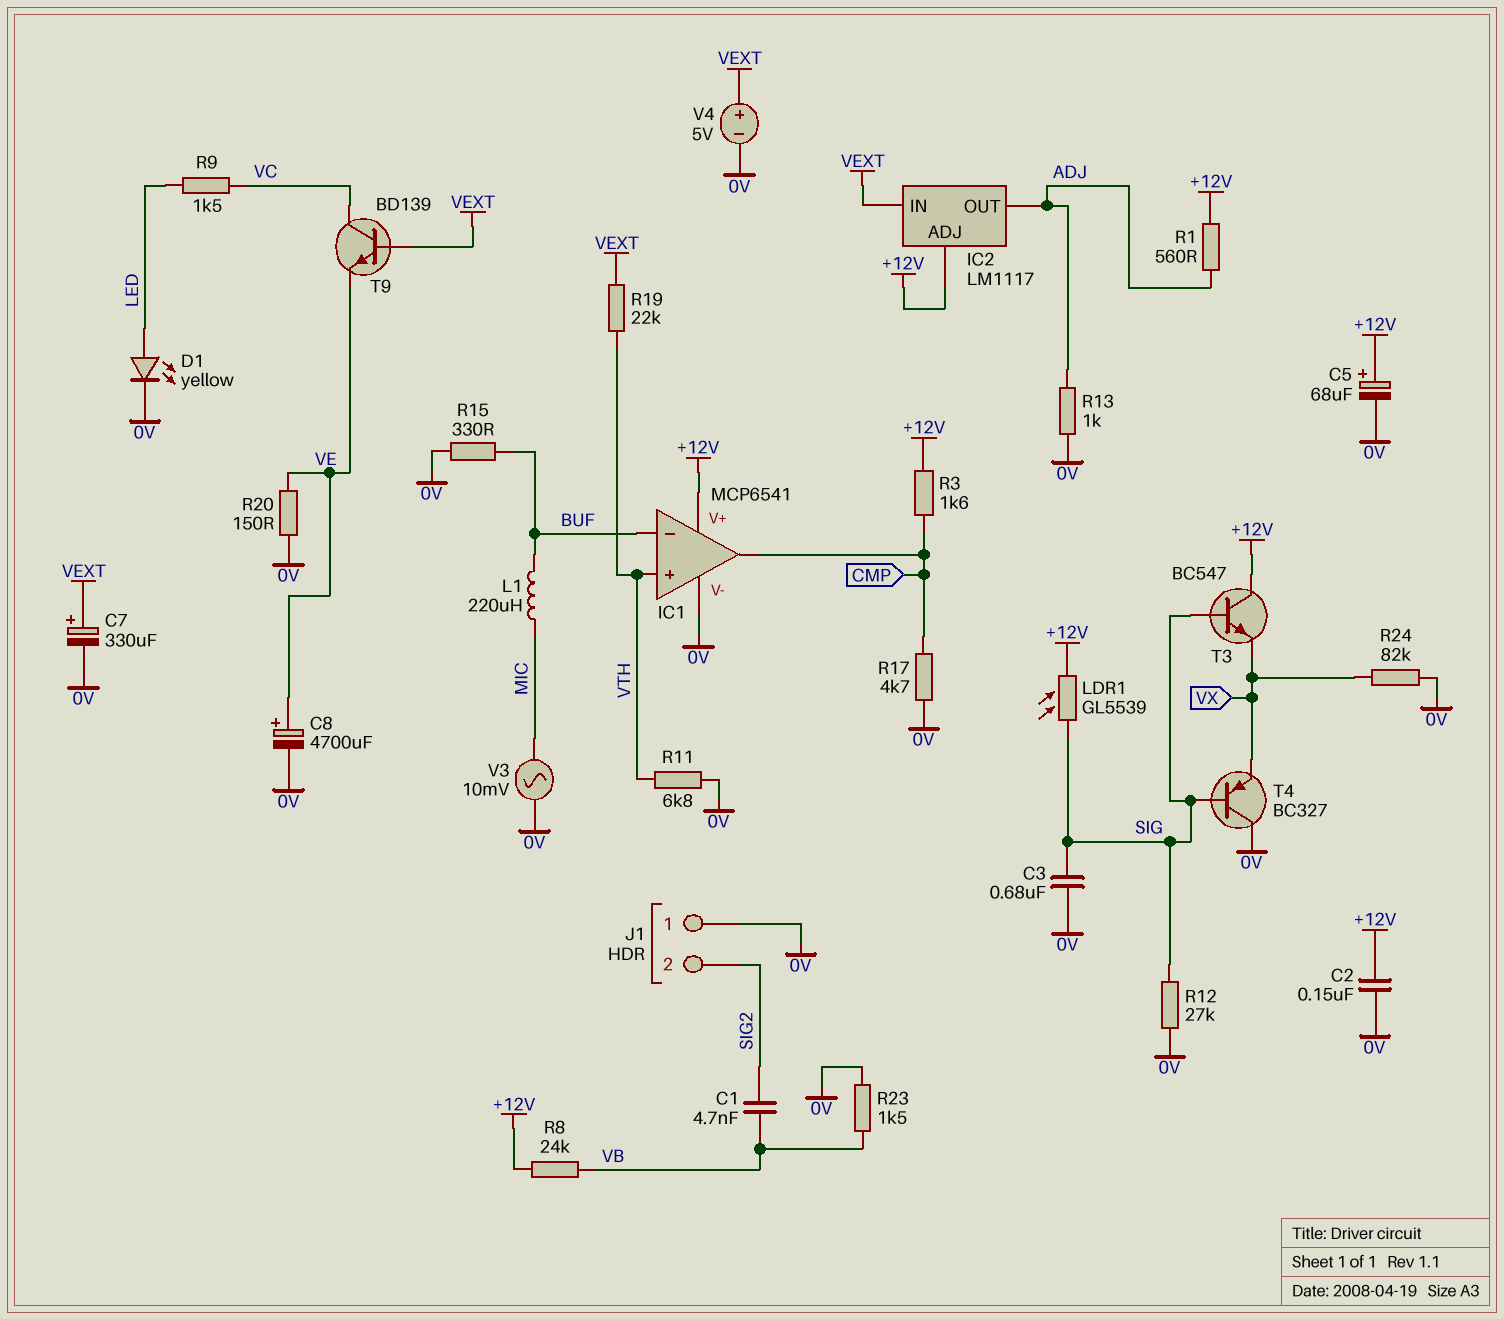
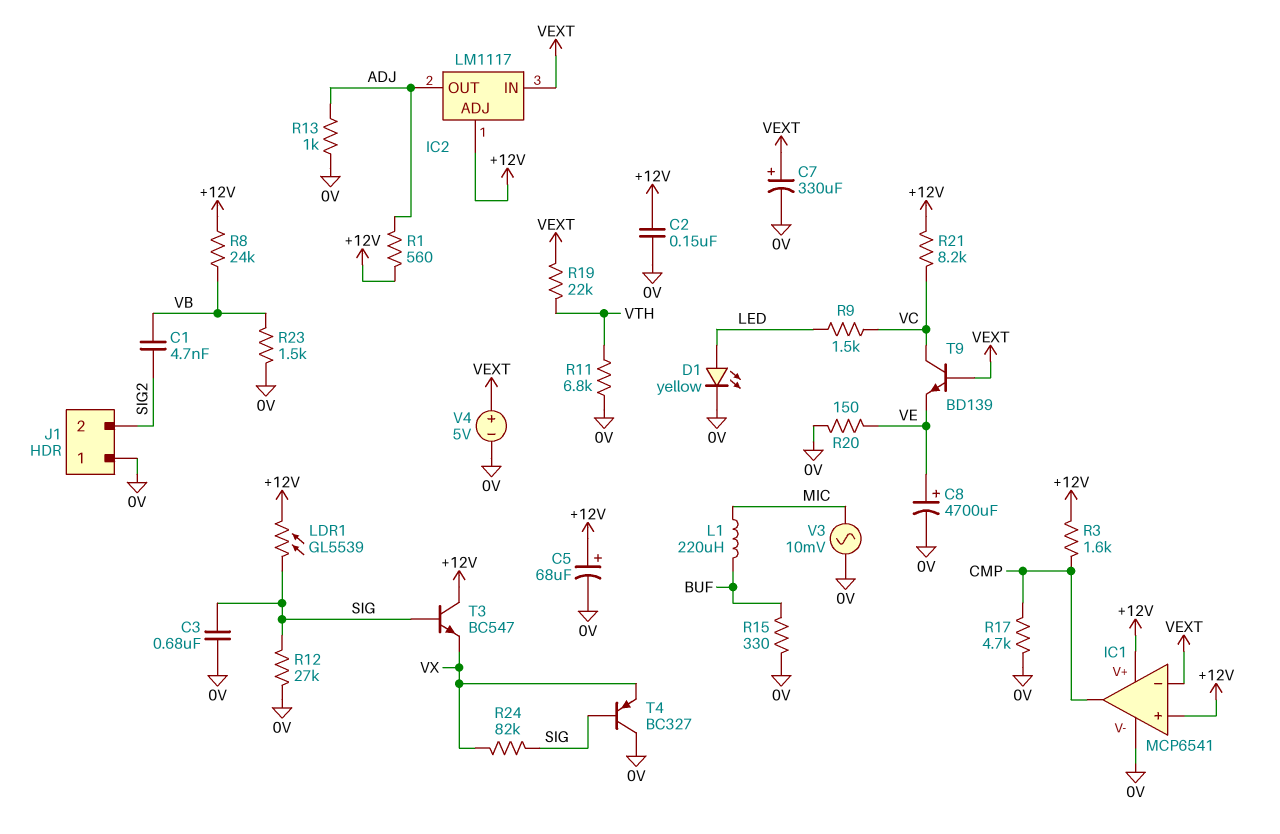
IC1 pin in+: VTH -> +12V
IC1 pin in-: BUF -> VEXT
R21: none -> 8.2k (+12V, VC)
R24: 82k (0V, VX) -> 82k (SIG, VX)

